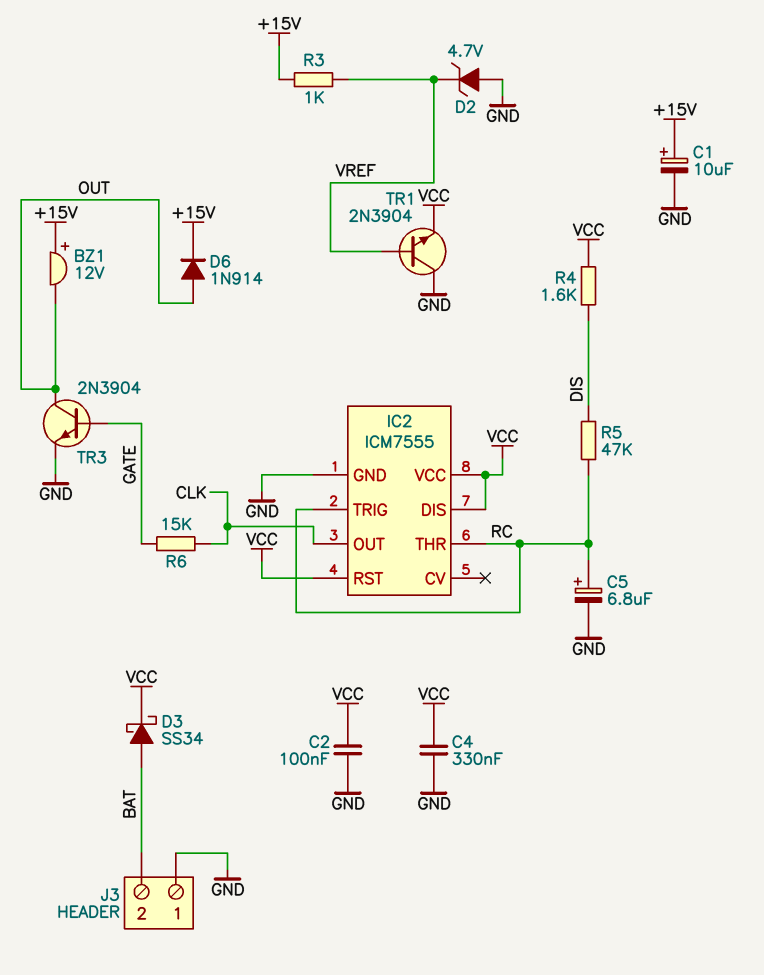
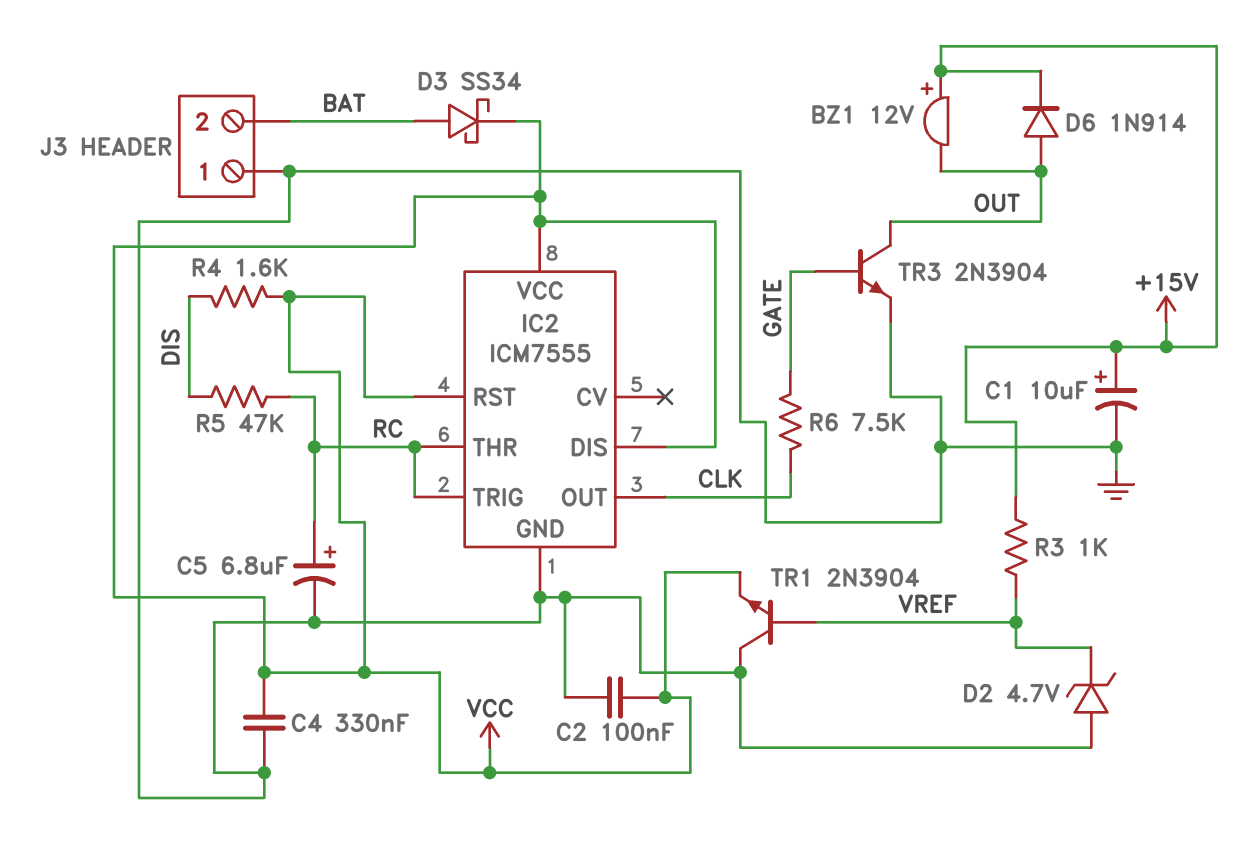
R6: 15k (CLK, GATE) -> 7.5k (CLK, GATE)

